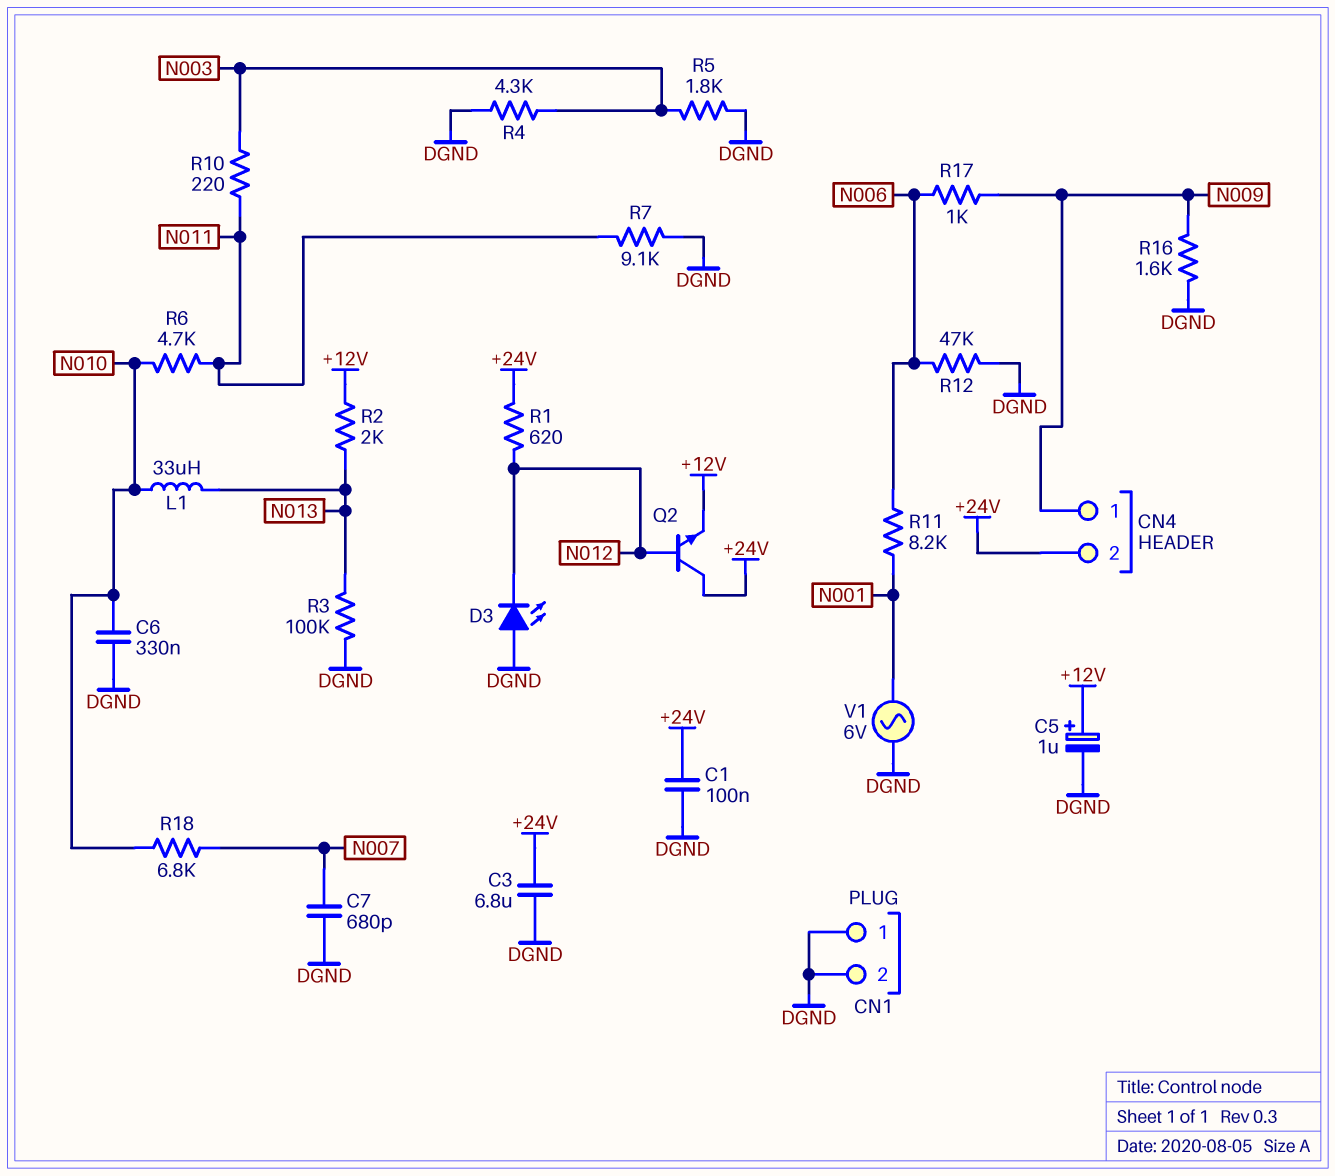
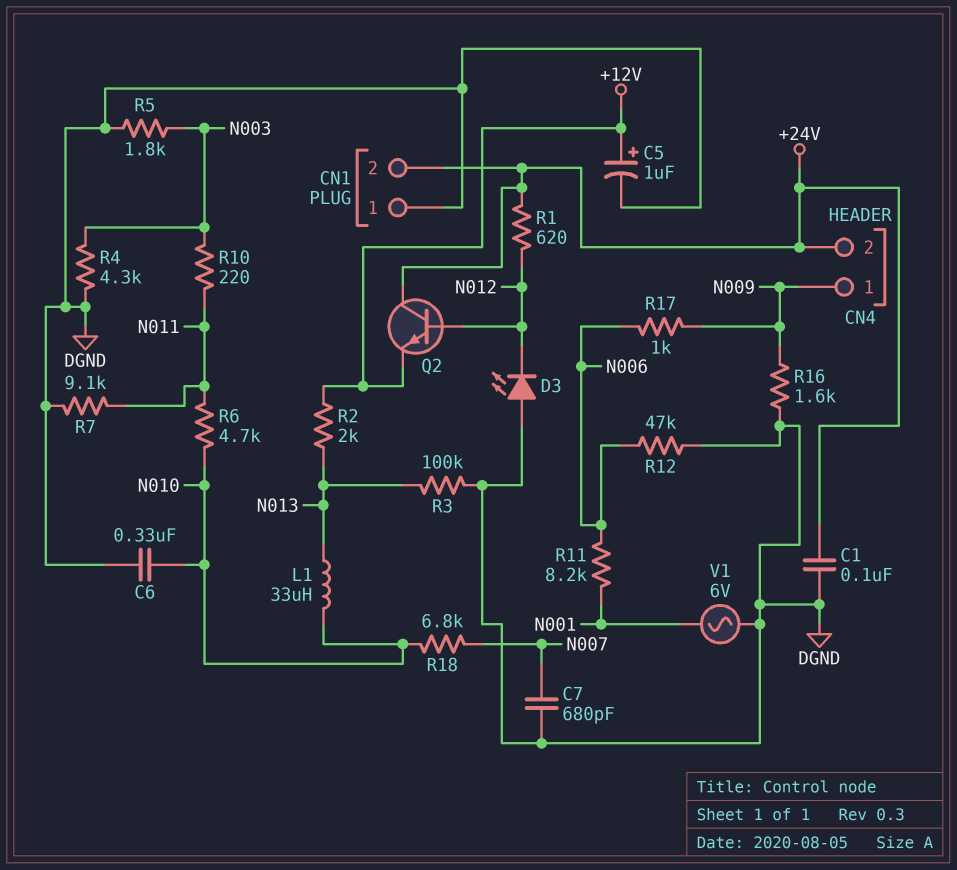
C3: 6.8uF (+24V, DGND) -> none
CN1 pin 2: DGND -> +24V

